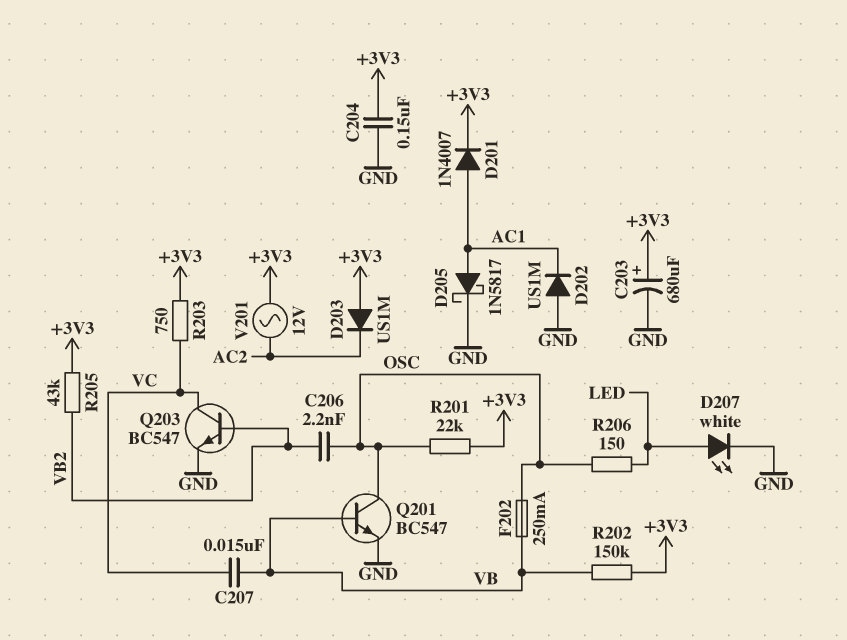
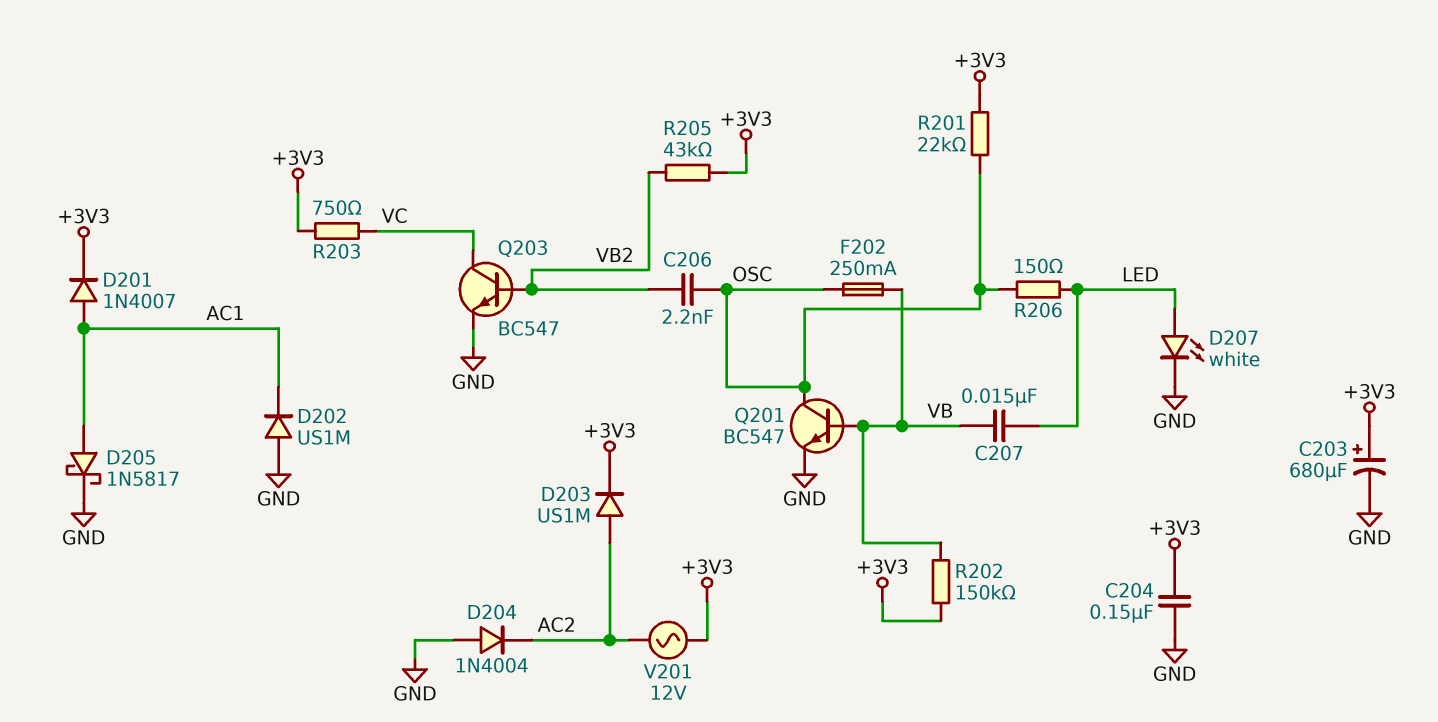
C207: 15nF (VB, VC) -> 15nF (LED, VB)
D203: diode US1M (A +3V3, K AC2) -> diode US1M (A AC2, K +3V3)
D204: none -> diode 1N4004 (A GND, K AC2)

